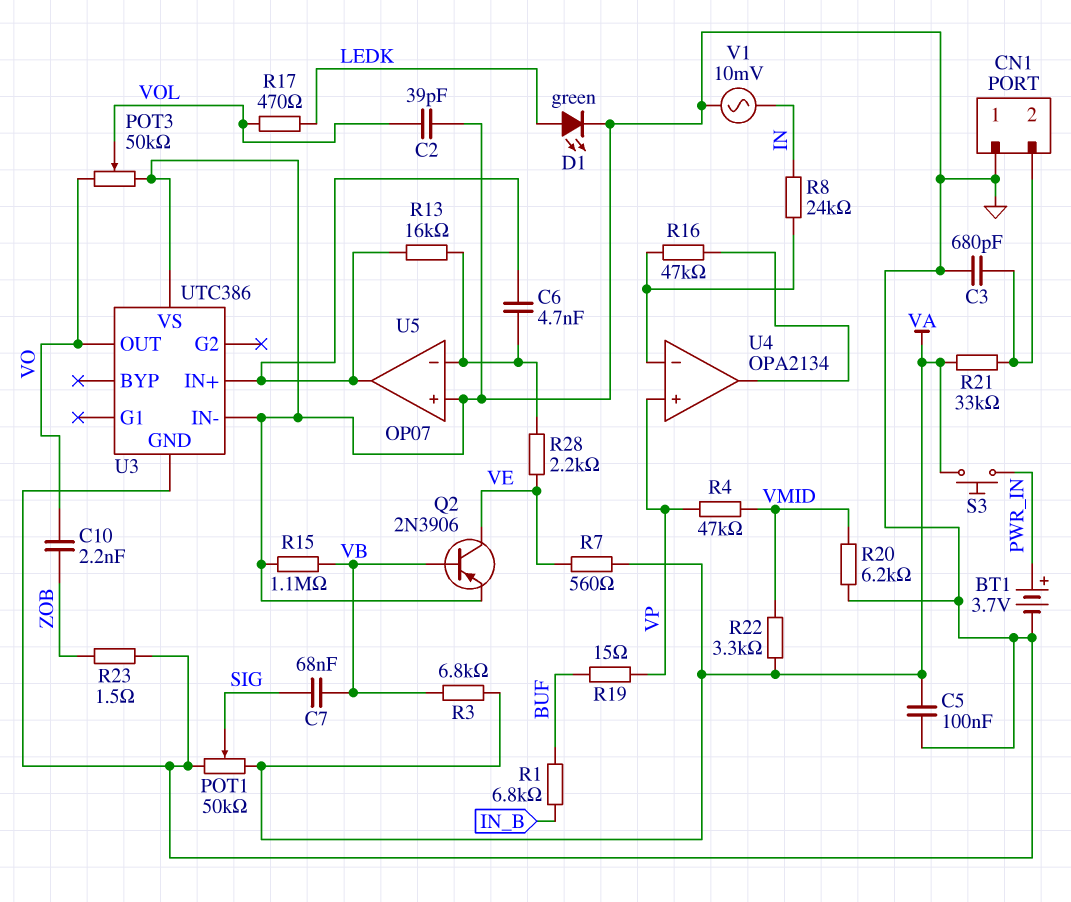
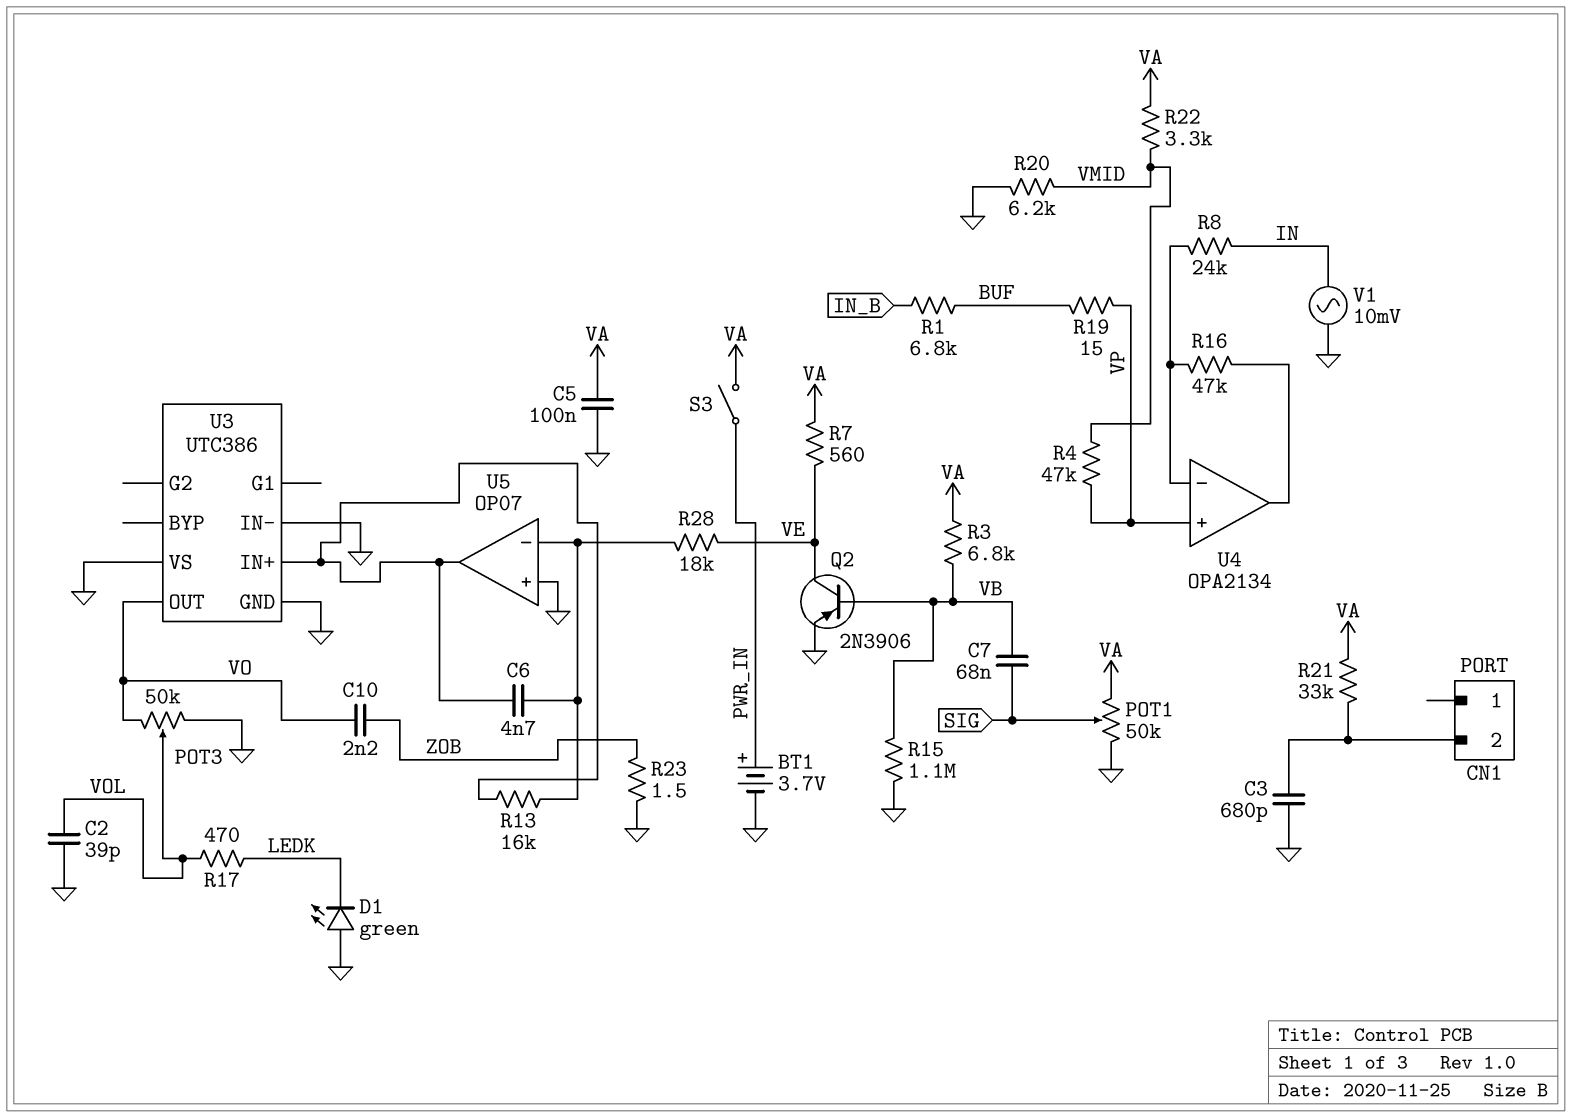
CN1 pin 1: GND -> none
D1: LED green (A LEDK, K GND) -> LED green (A GND, K LEDK)
R28: 2.2k (U5/in-, VE) -> 18k (U5/in-, VE)
S3: button (PWR_IN, VA) -> switch (PWR_IN, VA)

